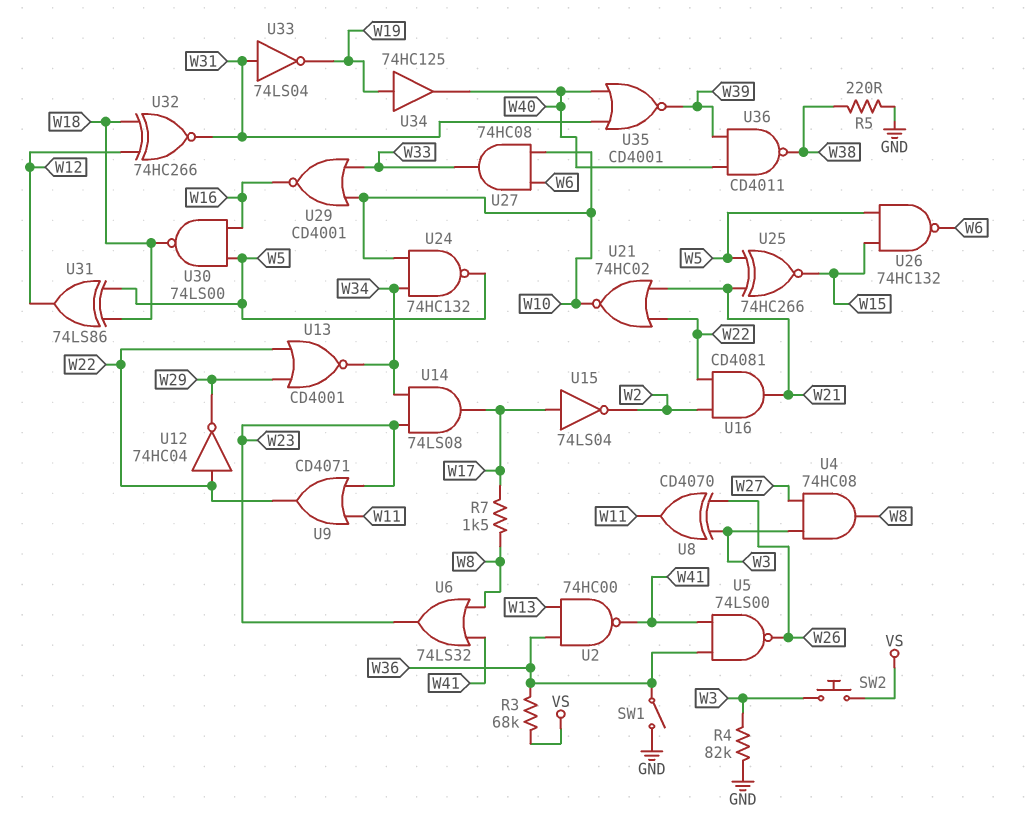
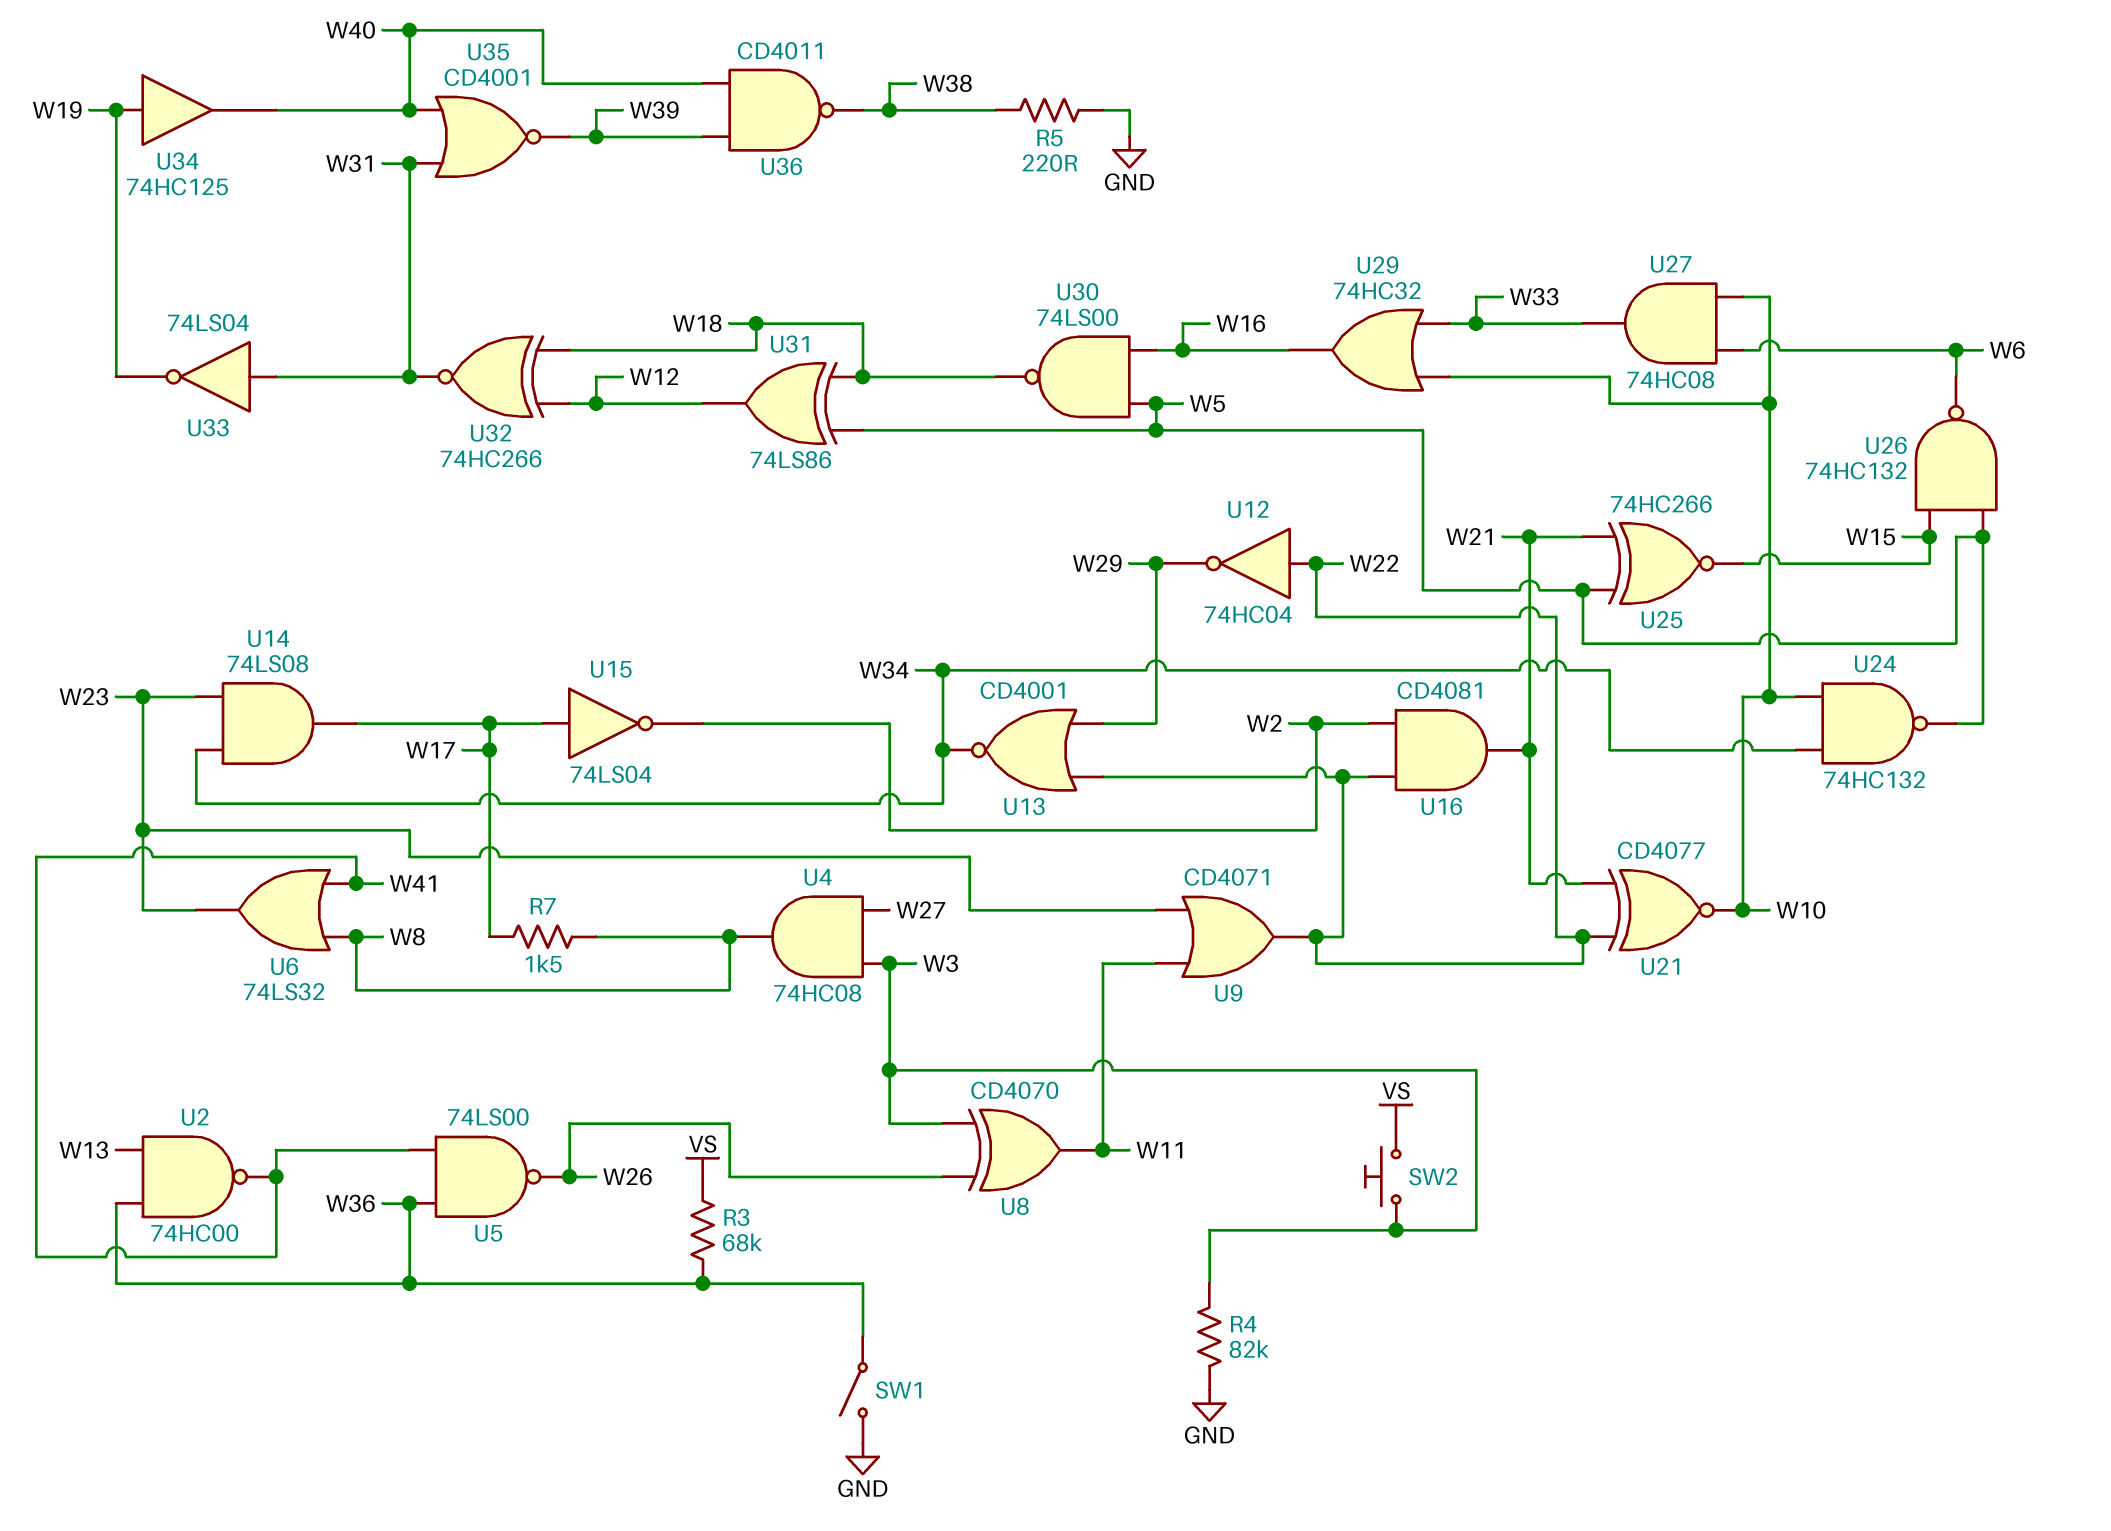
U21: NOR 74HC02 (in W21, in W22, out W10) -> XNOR CD4077 (in W21, in W22, out W10)
U29: NOR CD4001 (in W10, in W33, out W16) -> OR 74HC32 (in W10, in W33, out W16)

